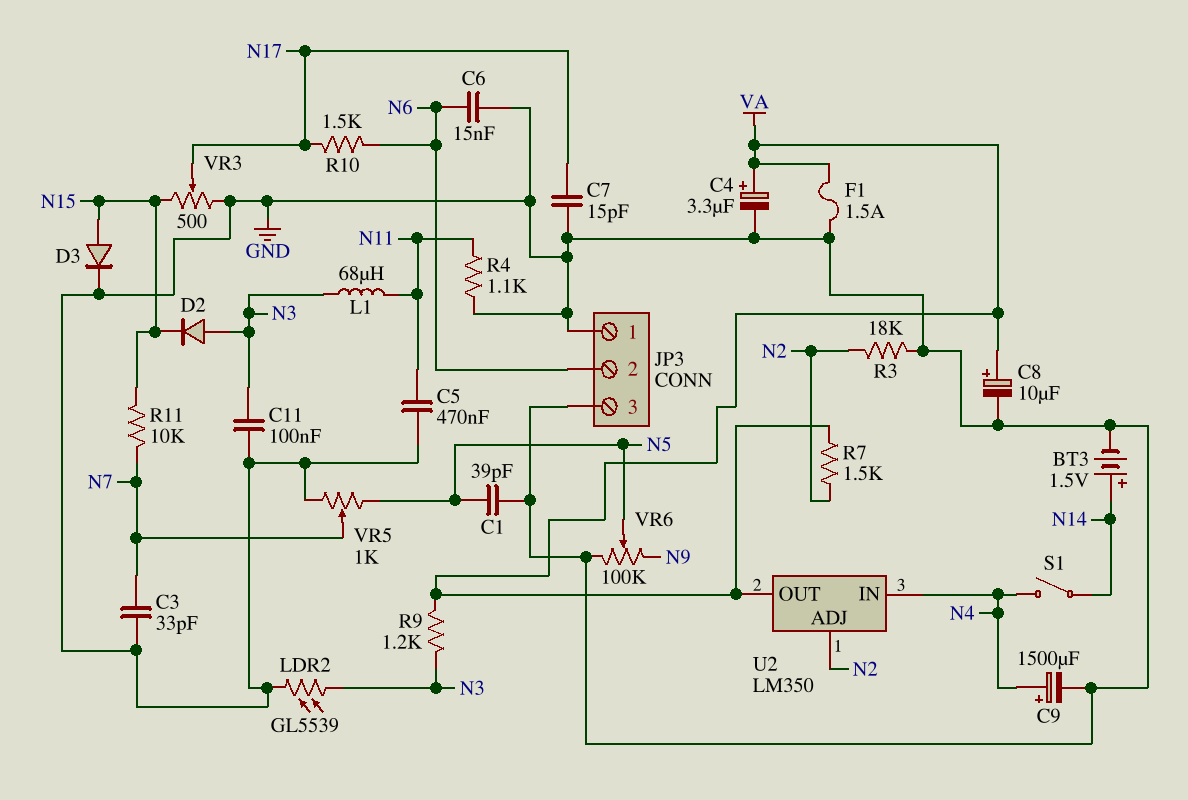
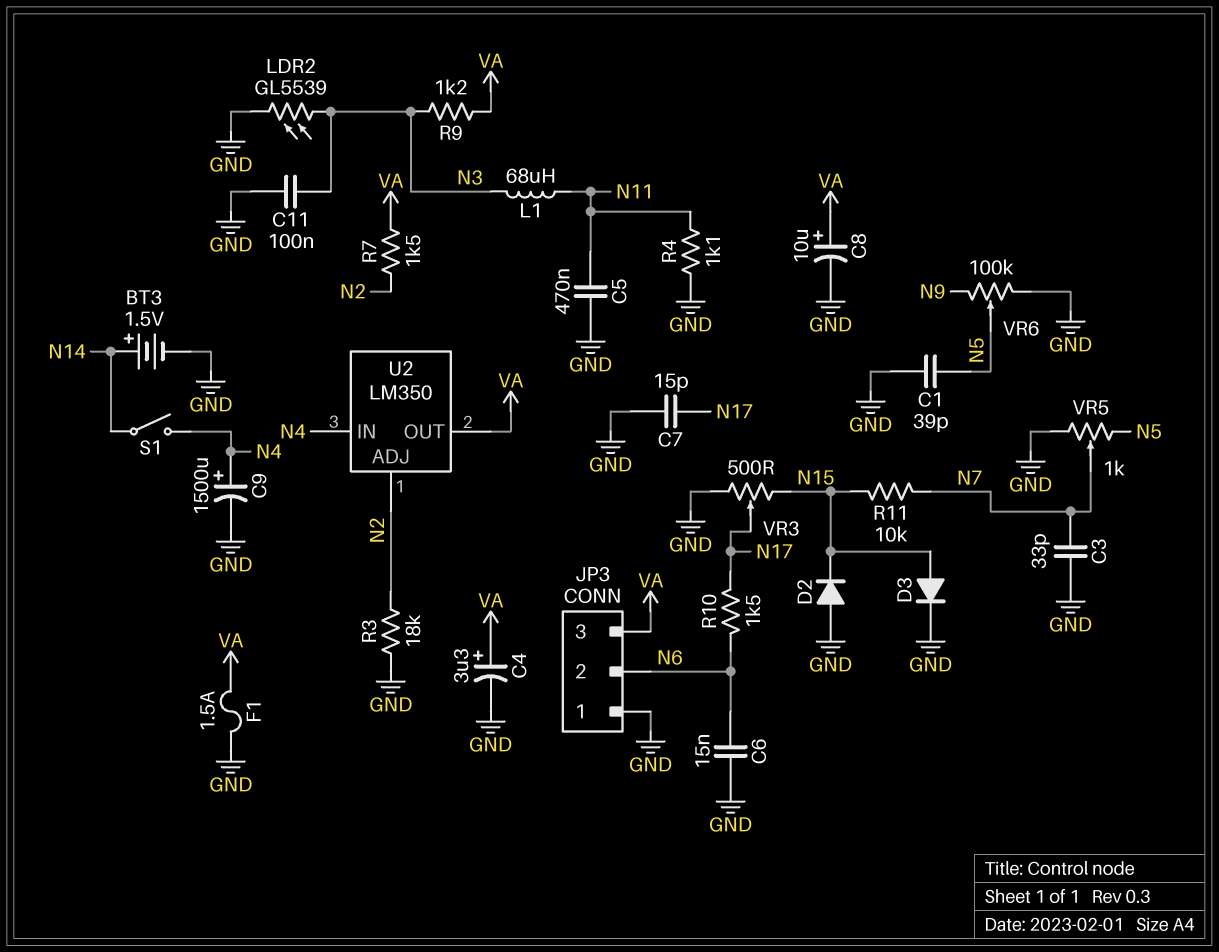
D2: diode (A N3, K N15) -> diode (A GND, K N15)
JP3 pin 3: GND -> VA

